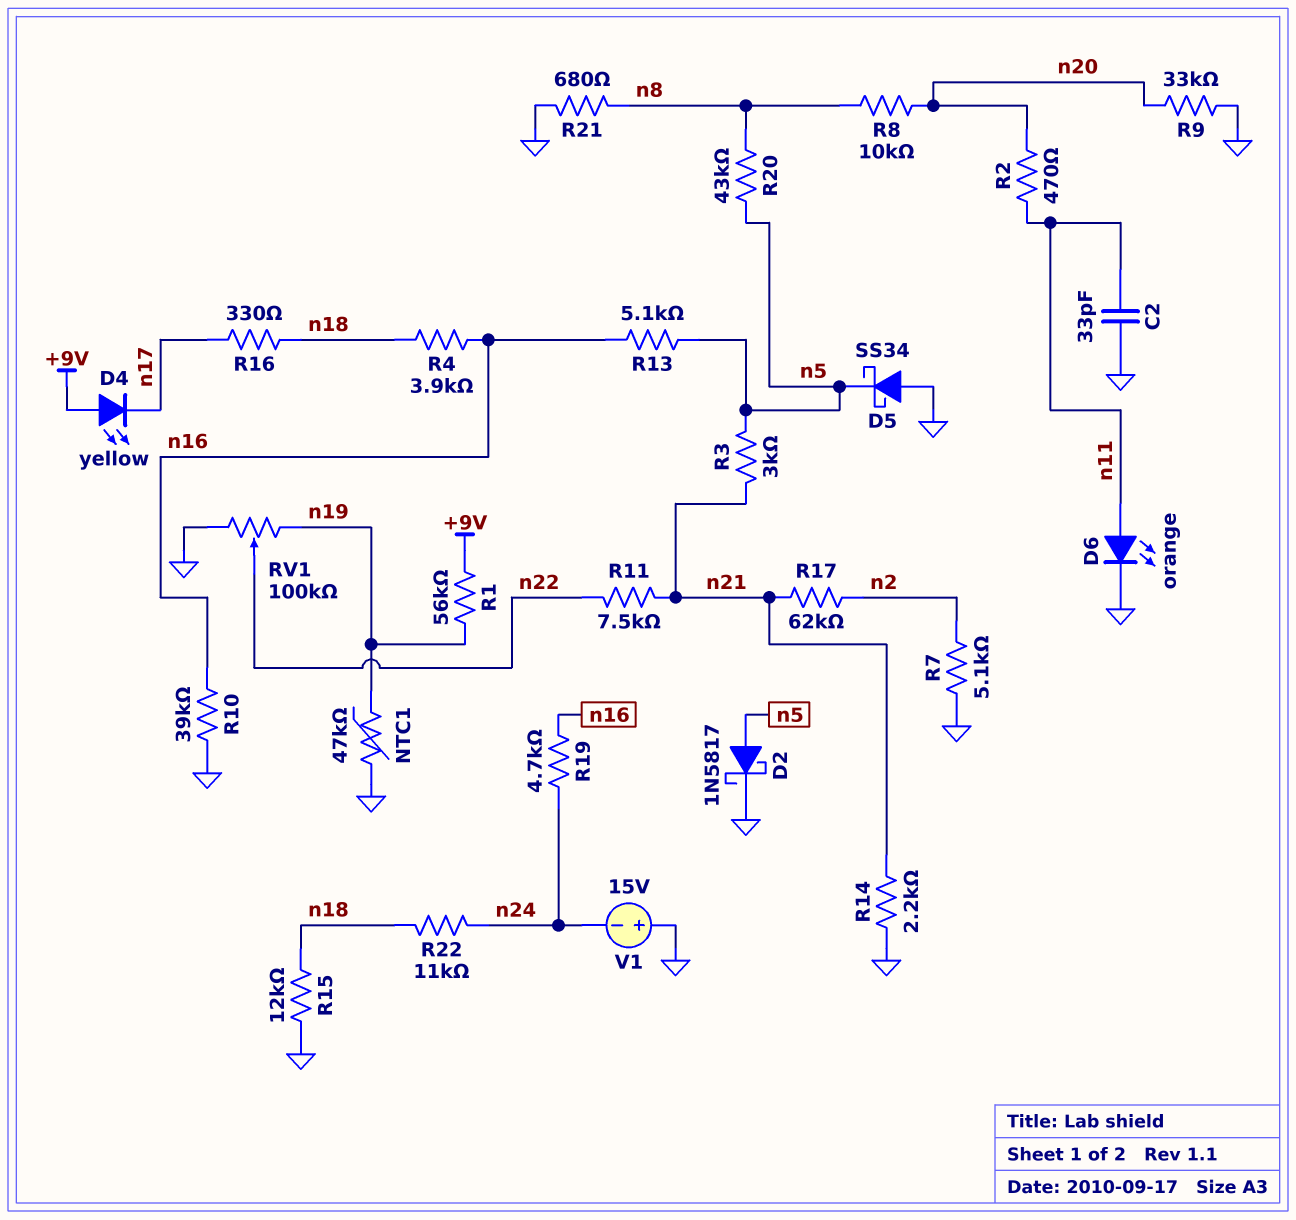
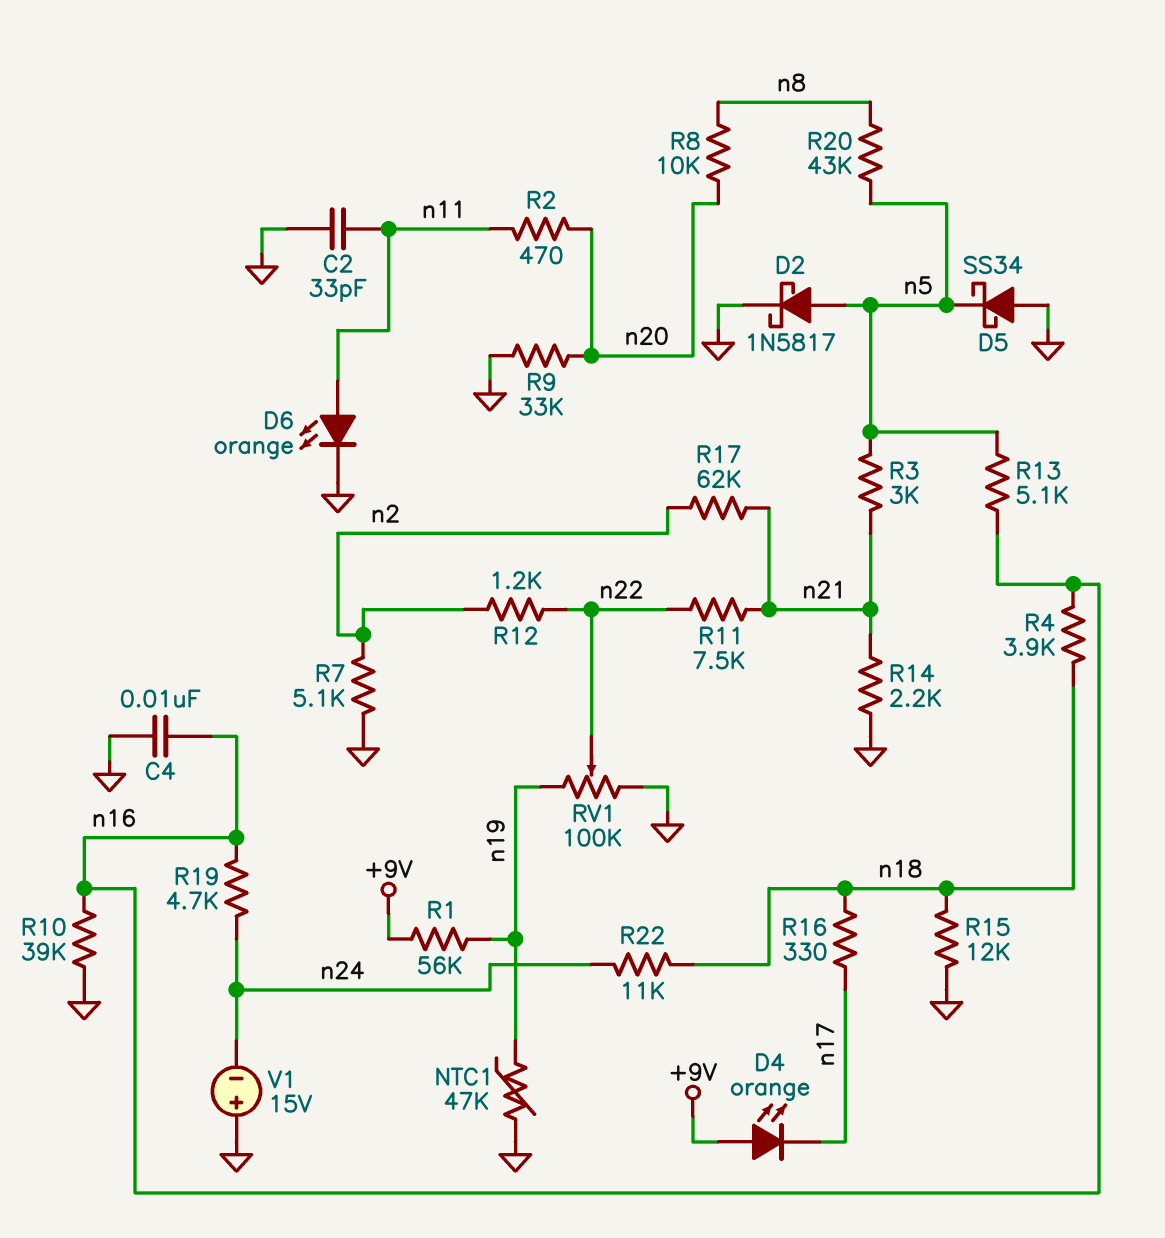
C4: none -> 10nF (GND, n16)
D4: LED yellow (A +9V, K n17) -> LED orange (A +9V, K n17)
R12: none -> 1.2k (n2, n22)
R21: 680 (GND, n8) -> none

